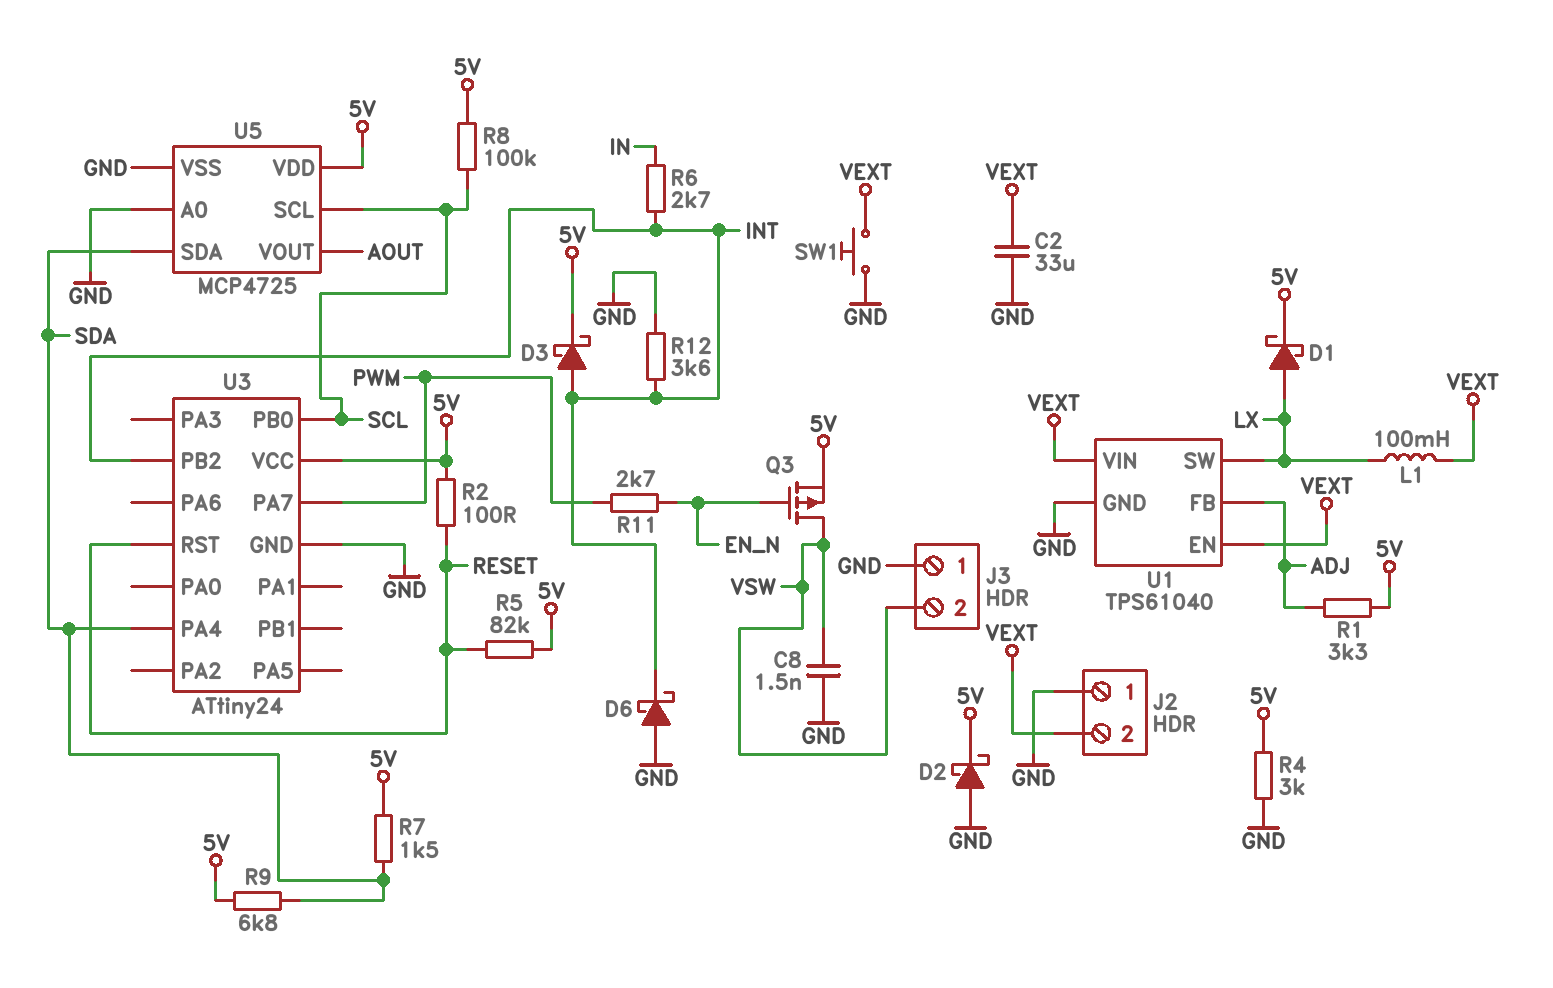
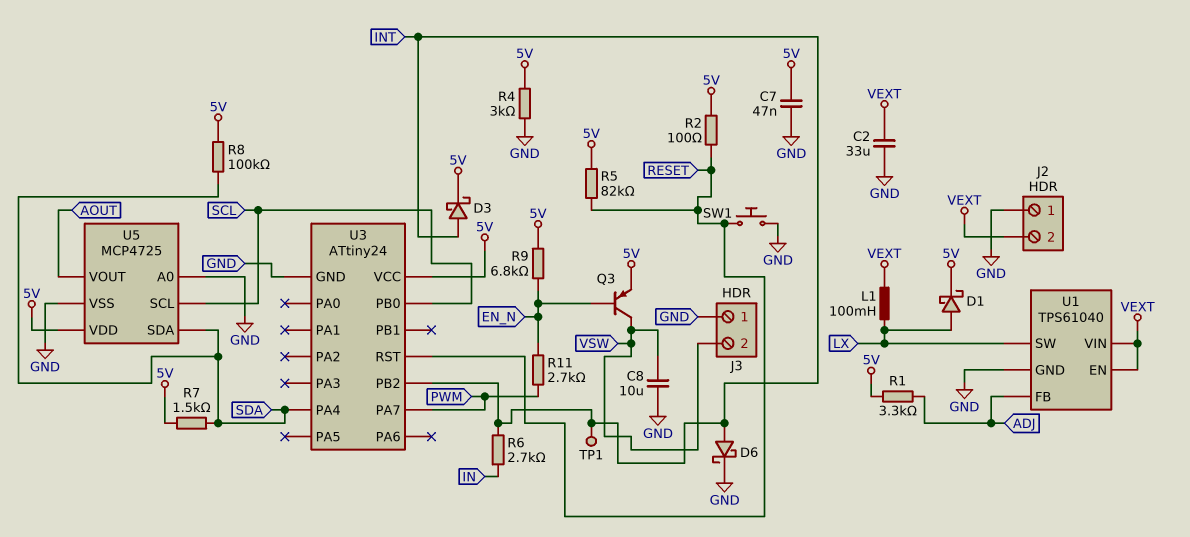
C7: none -> 47nF (5V, GND)
C8: 1.5nF (GND, VSW) -> 10uF (GND, VSW)
D2: schottky (A GND, K 5V) -> none
D6: schottky (A GND, K INT) -> schottky (A INT, K GND)
Q3: PMOS (G EN_N, D VSW, S 5V) -> PNP (B EN_N, C VSW, E 5V)
R8: 100k (5V, SCL) -> 100k (5V, SDA)
R9: 6.8k (5V, SDA) -> 6.8k (5V, EN_N)
R12: 3.6k (GND, INT) -> none
SW1: button (GND, VEXT) -> button (GND, RESET)
TP1: none -> test point (INT)

